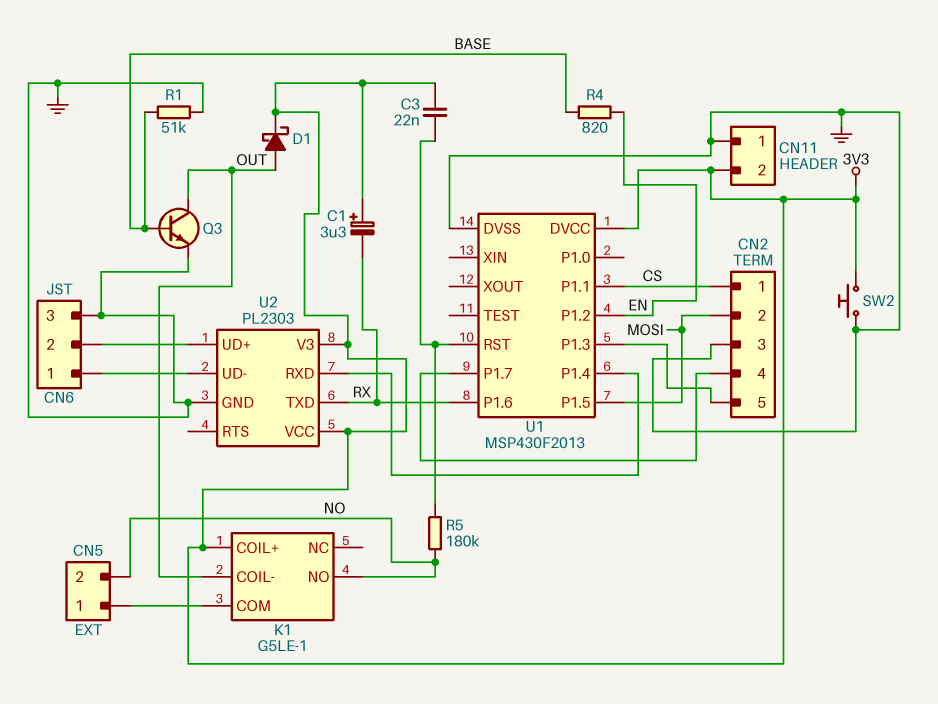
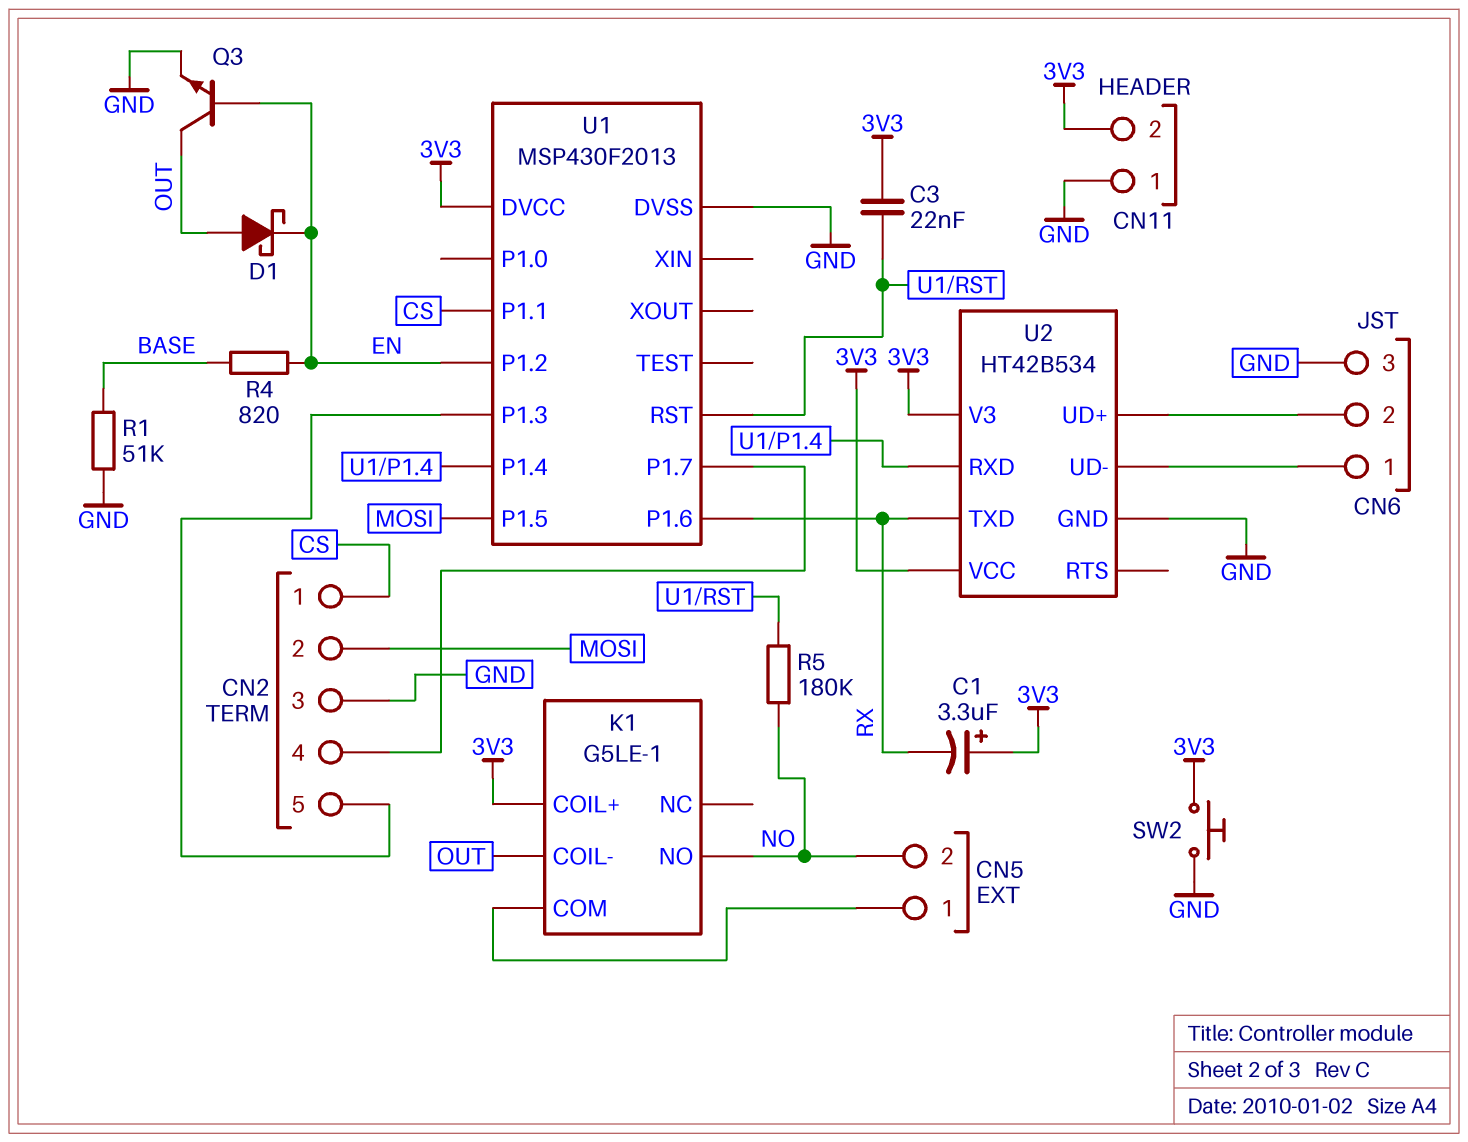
D1: schottky (A OUT, K 3V3) -> schottky (A OUT, K EN)
Q3: NPN (B BASE, C OUT, E GND) -> NPN (B EN, C OUT, E GND)
U2: PL2303 -> HT42B534

